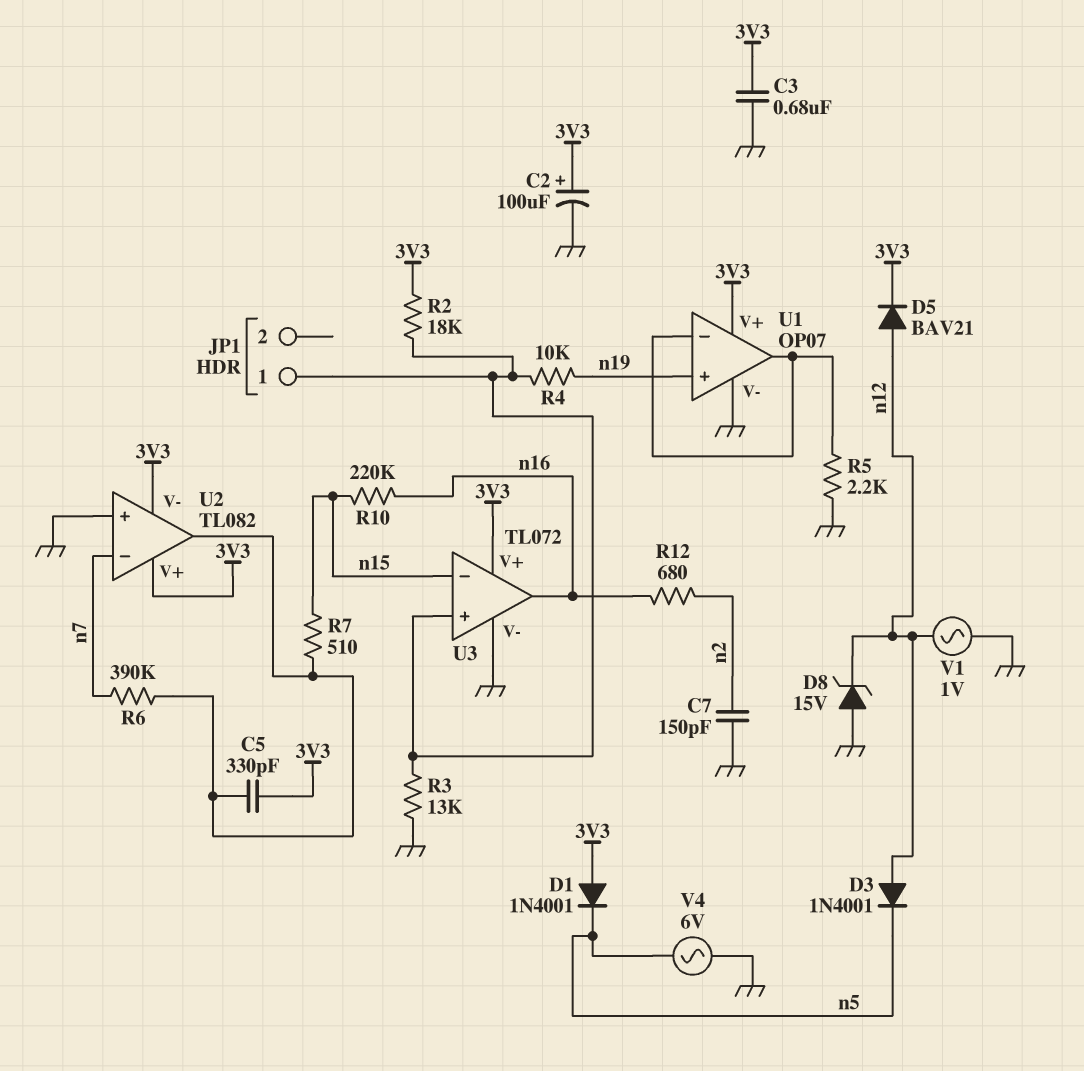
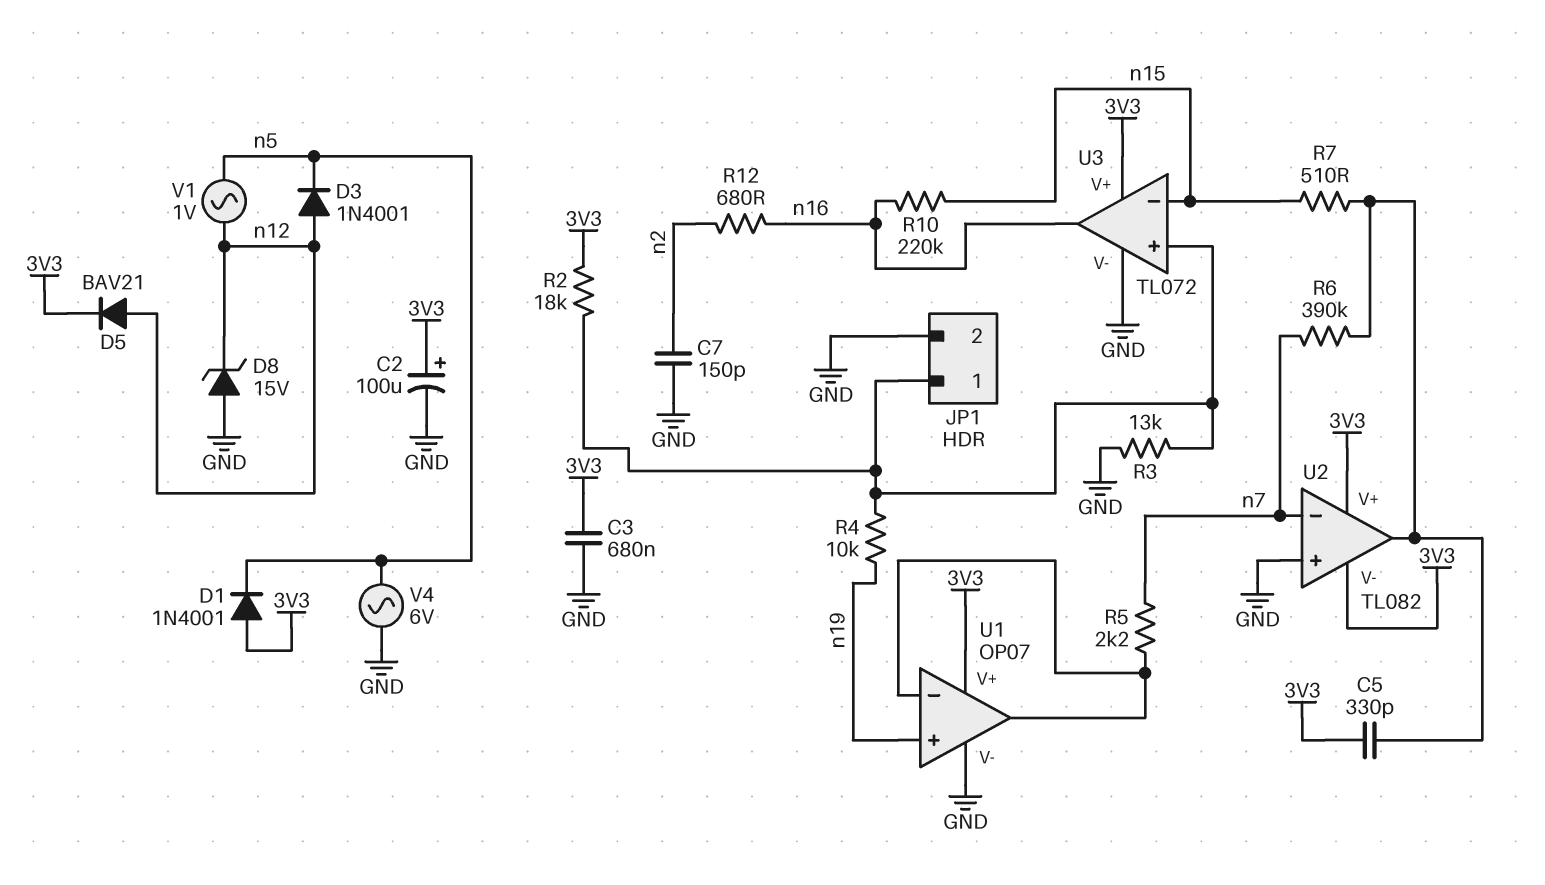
JP1 pin 2: none -> GND
R5: 2.2k (GND, U1/in-) -> 2.2k (U1/in-, n7)
V1: AC 1V (GND, n12) -> AC 1V (n5, n12)

